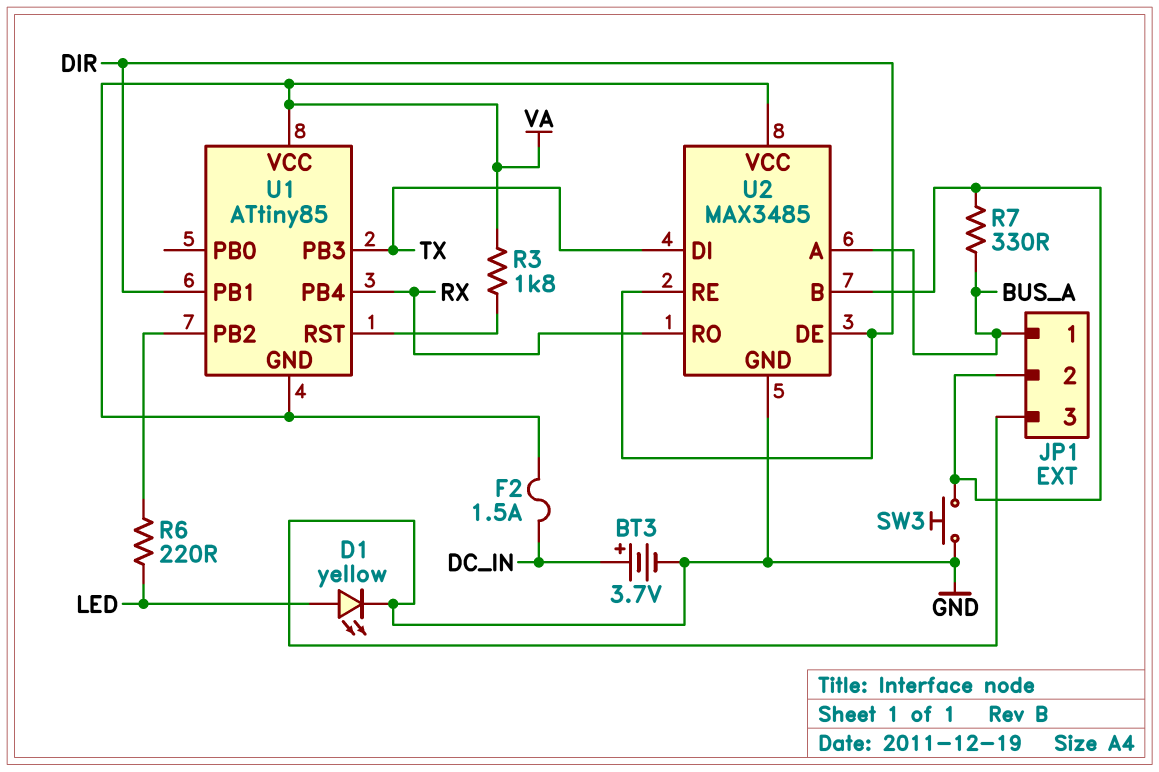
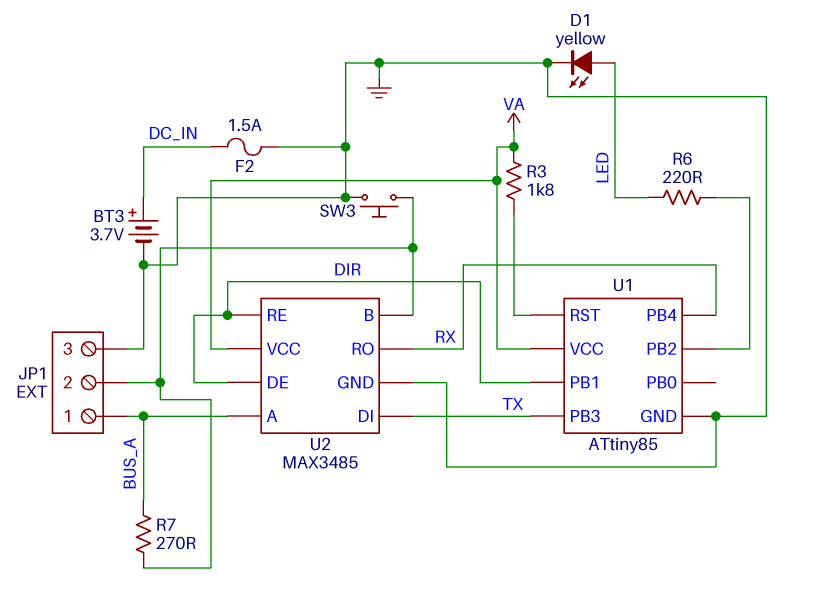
F2: 1.5A (DC_IN, VA) -> 1.5A (DC_IN, GND)
R7: 330 (BUS_A, JP1/2) -> 270 (BUS_A, JP1/2)
U1 pin GND: VA -> GND

